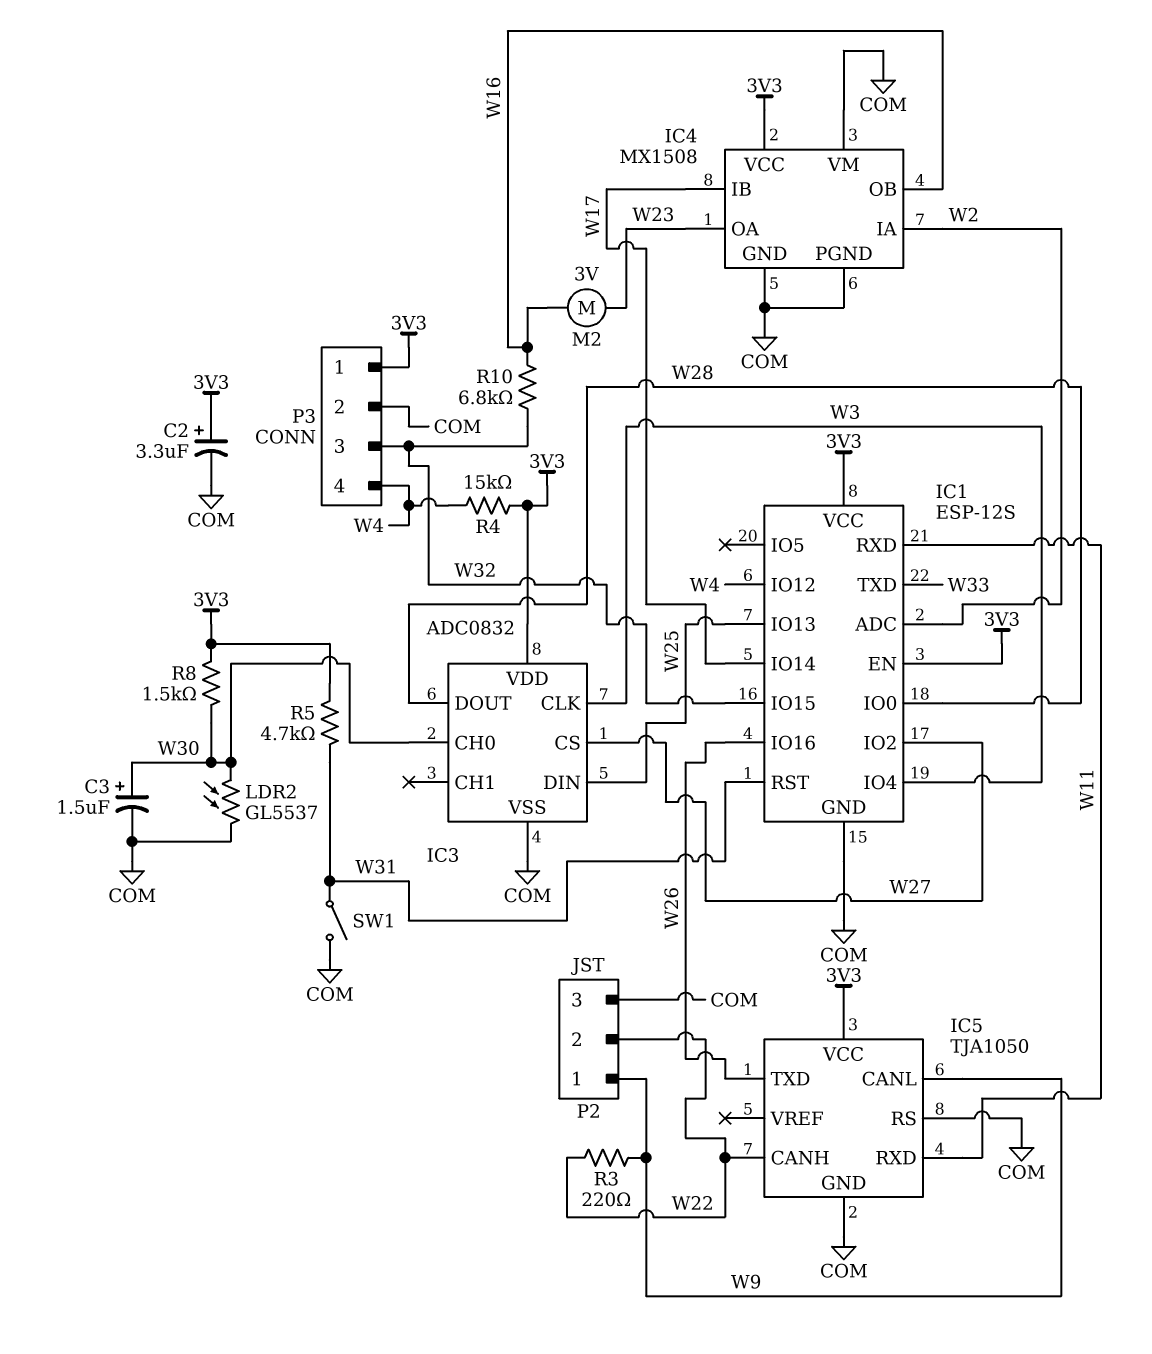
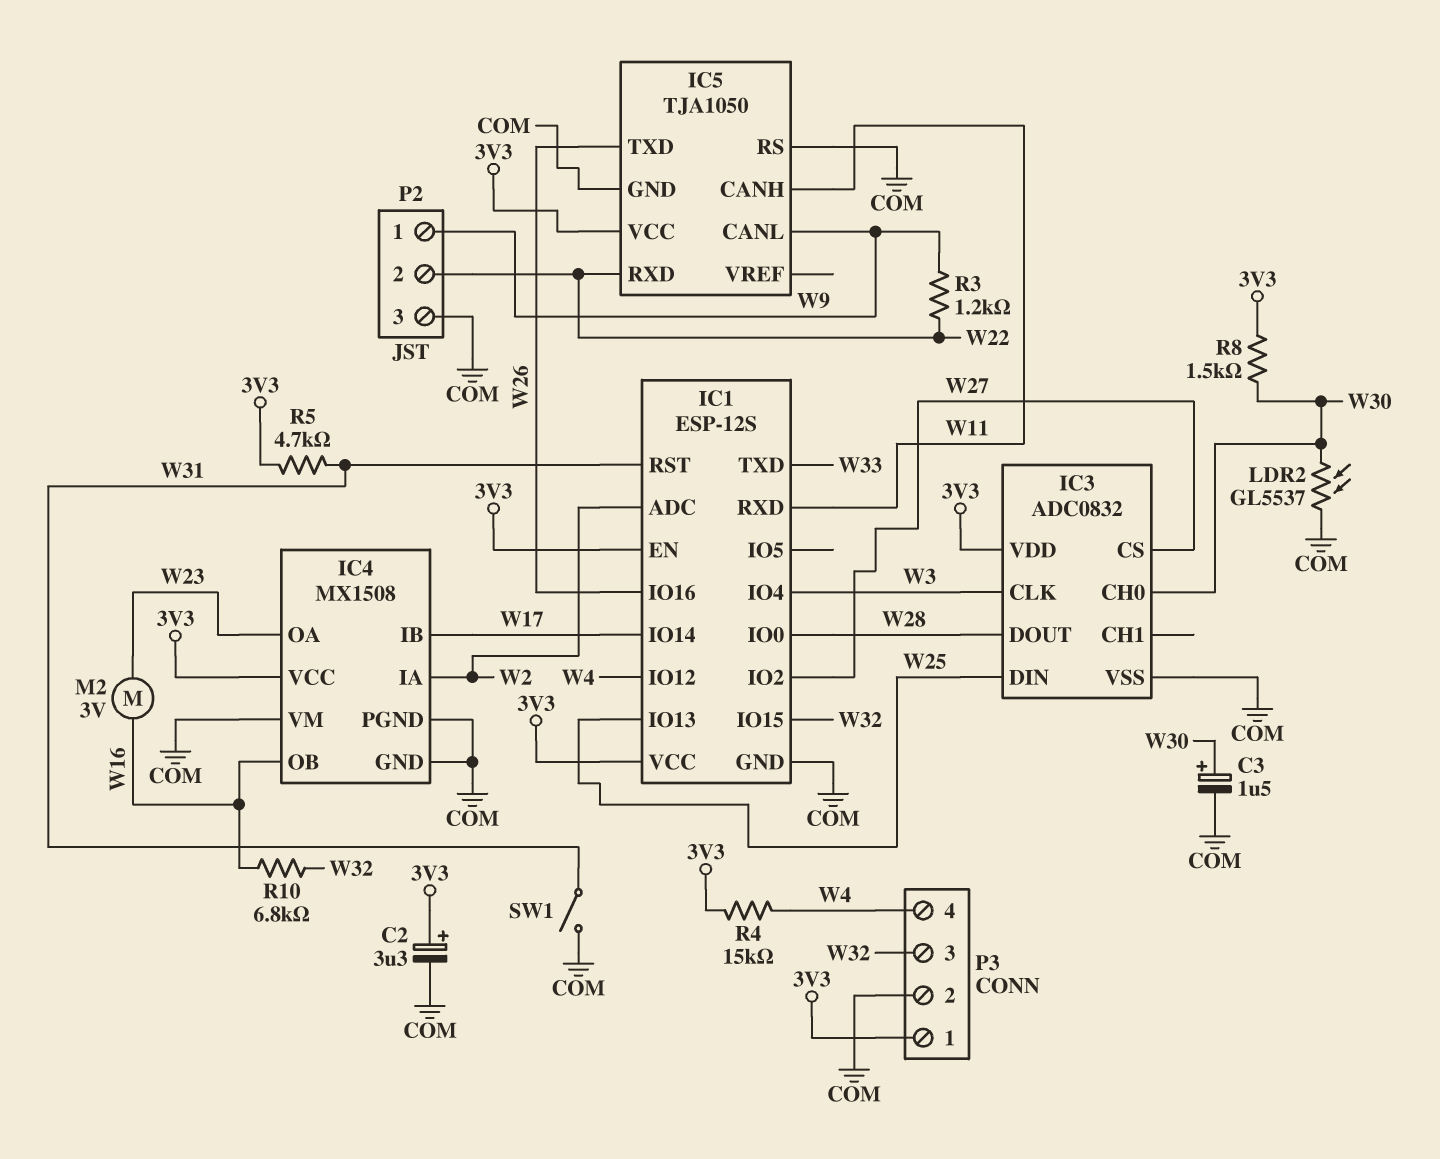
IC5 pin CANH: W22 -> W11
IC5 pin RXD: W11 -> W22
R3: 220 (W9, W22) -> 1.2k (W9, W22)

